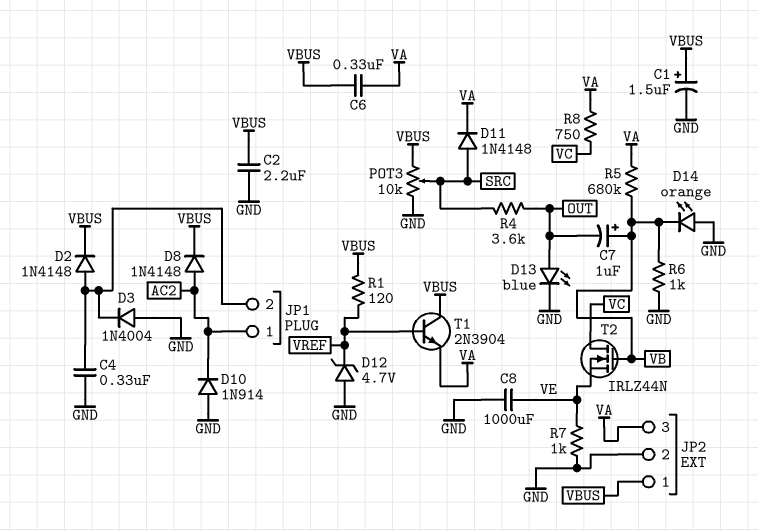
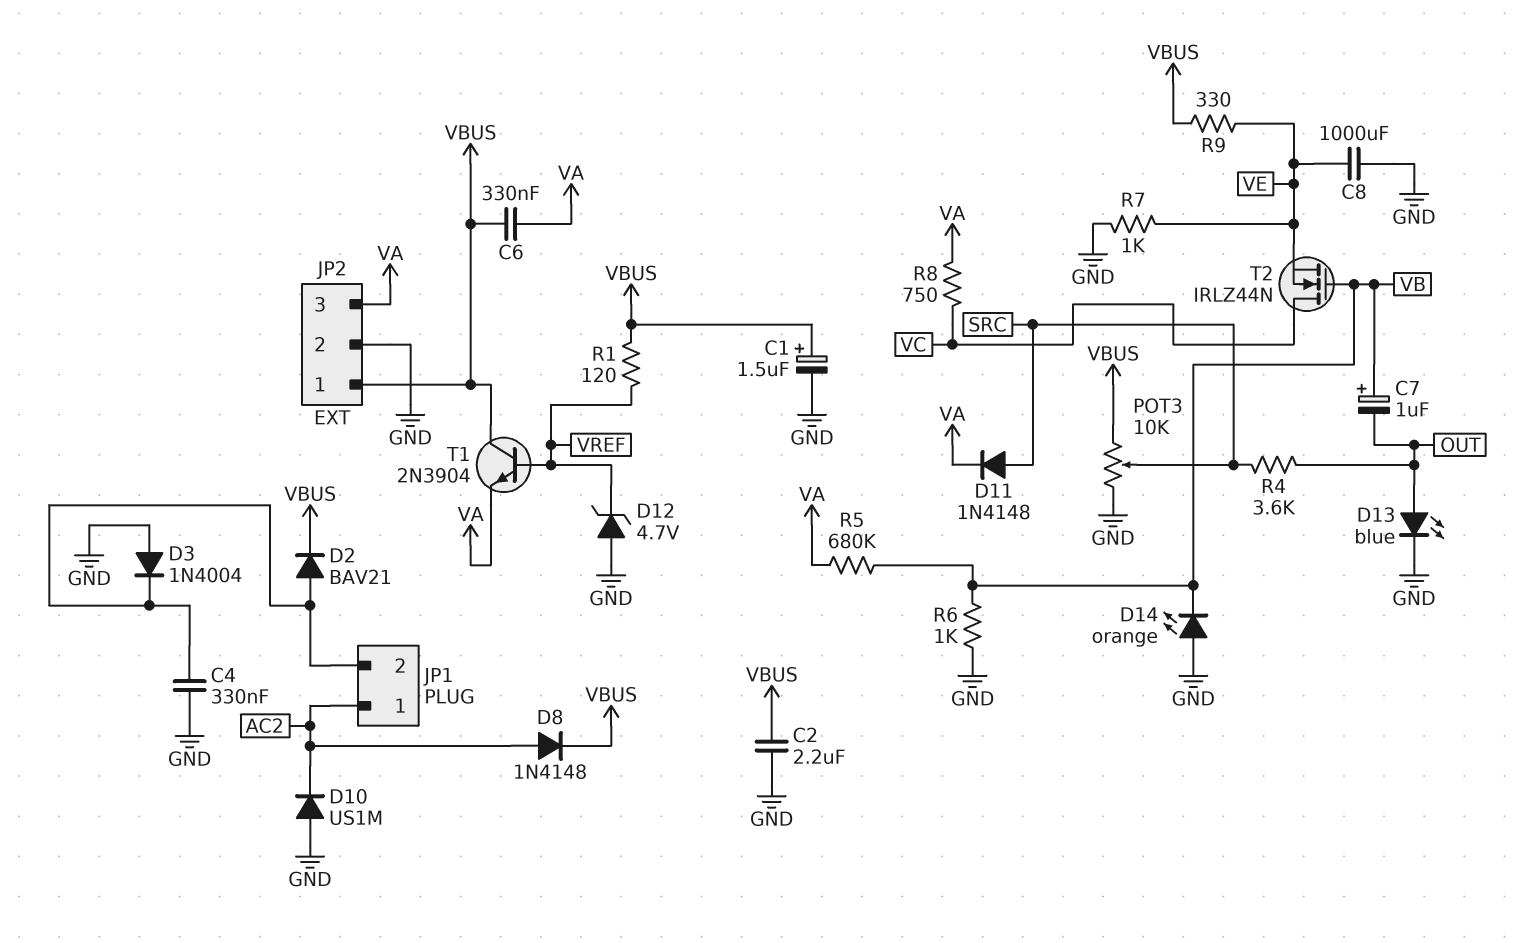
D2: diode 1N4148 (A JP1/2, K VBUS) -> diode BAV21 (A JP1/2, K VBUS)
D10: diode 1N914 (A GND, K AC2) -> diode US1M (A GND, K AC2)
R9: none -> 330 (VBUS, VE)

